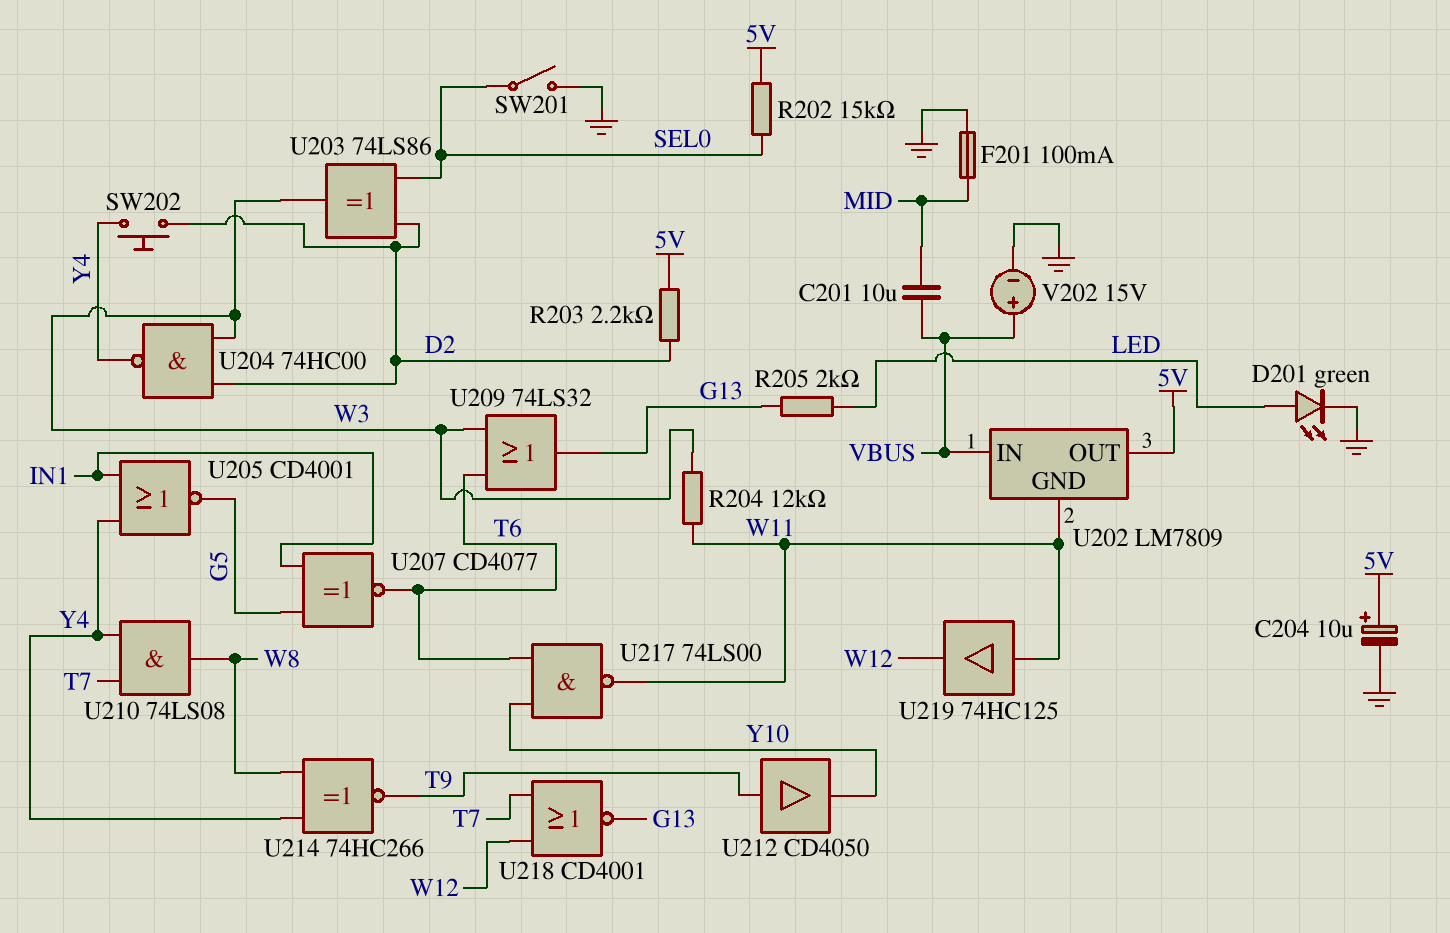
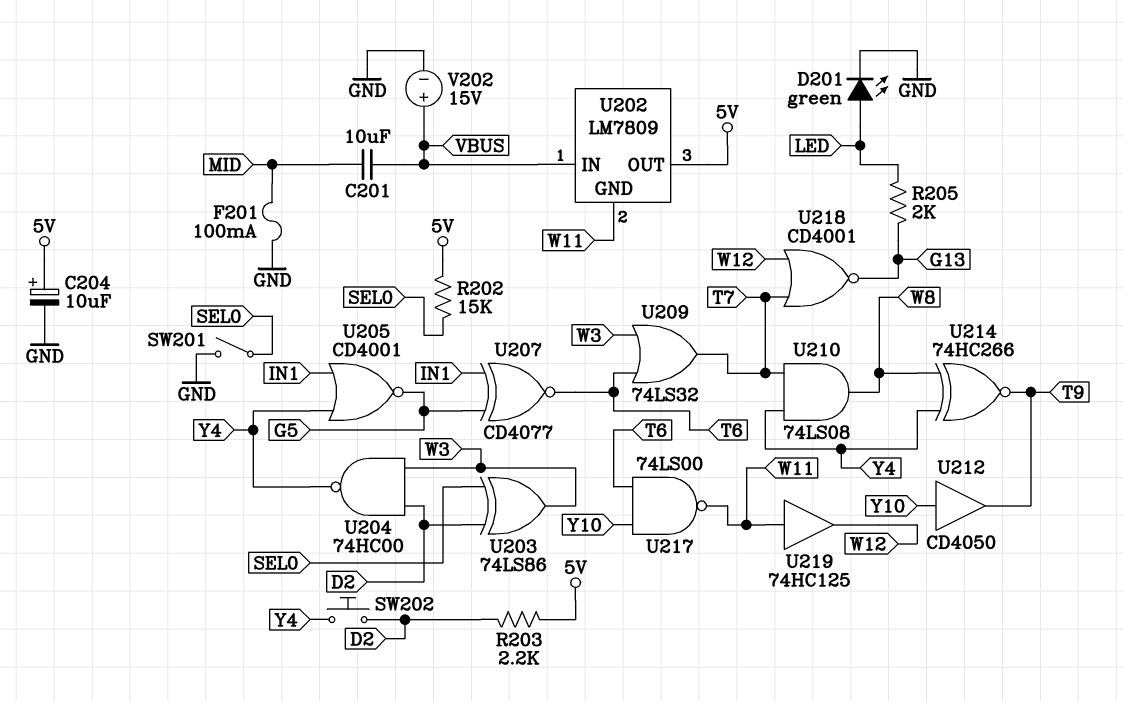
R204: 12k (W3, W11) -> none
U209: OR 74LS32 (in T6, in W3, out G13) -> OR 74LS32 (in T6, in W3, out T7)
U212: buffer CD4050 (in T9, out Y10) -> buffer CD4050 (in Y10, out T9)

